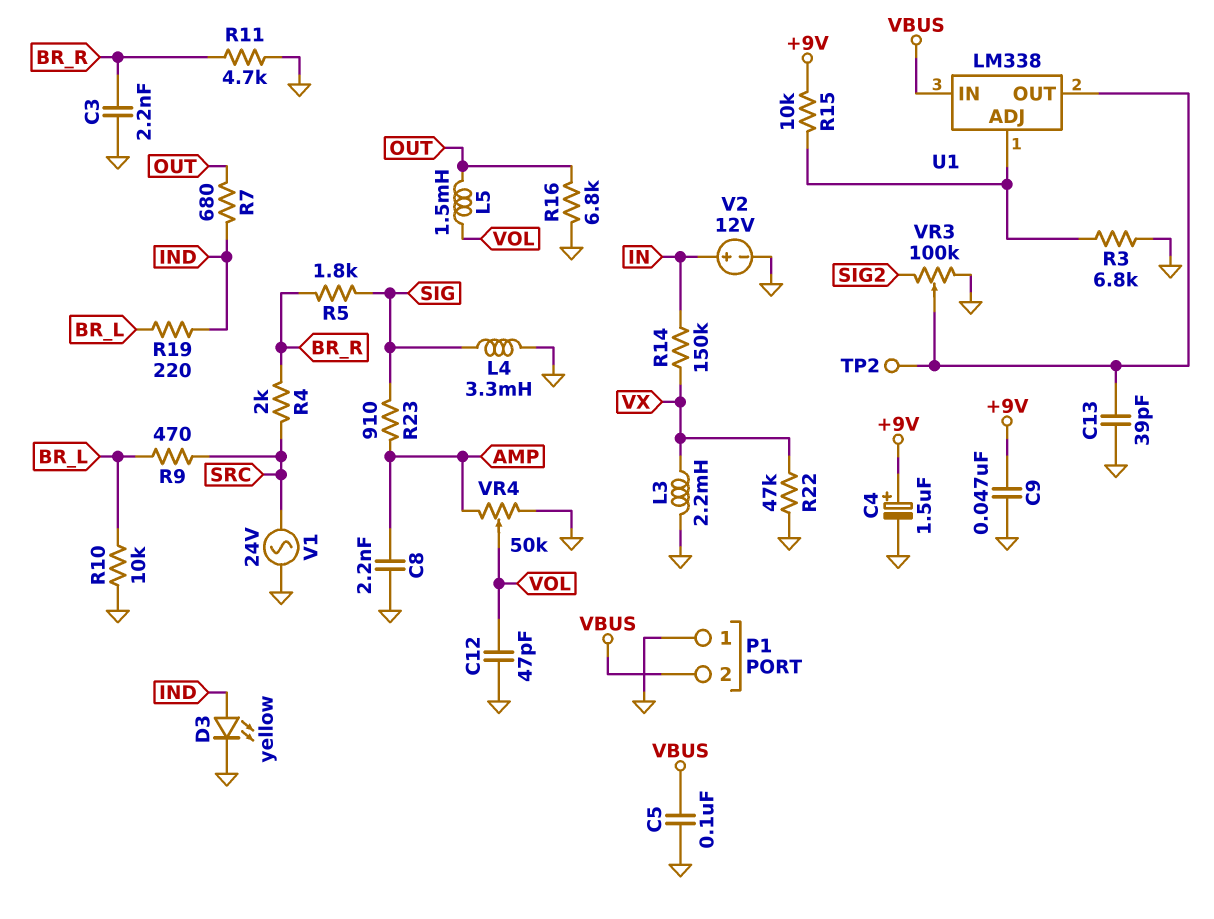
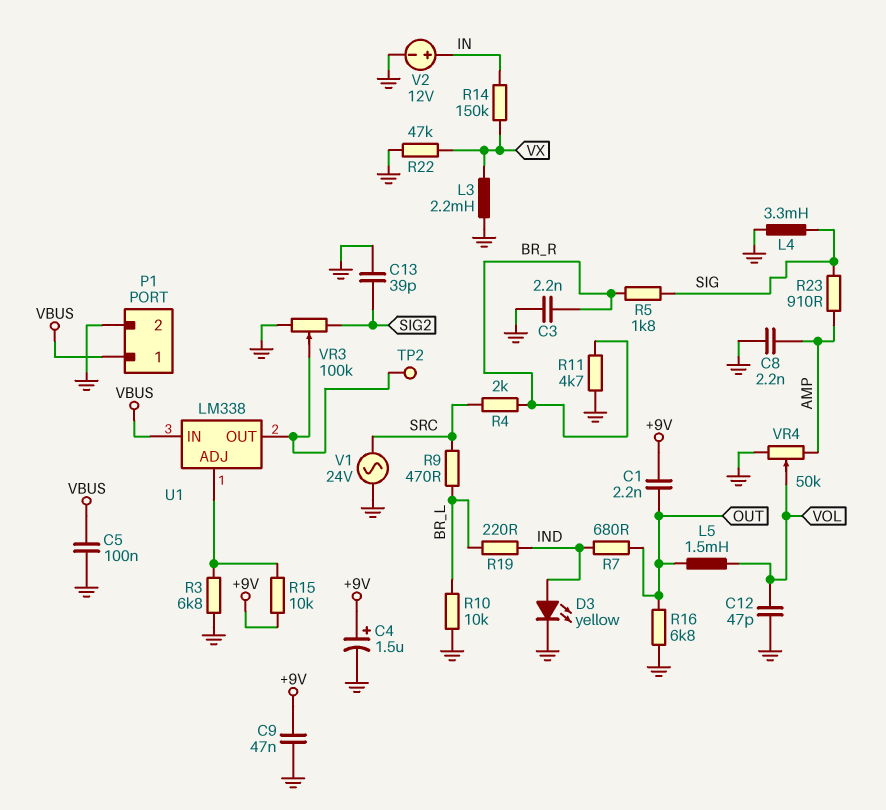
C1: none -> 2.2nF (+9V, OUT)
C13: 39pF (GND, U1/OUT) -> 39pF (GND, SIG2)
P1 pin 1: GND -> VBUS
P1 pin 2: VBUS -> GND

